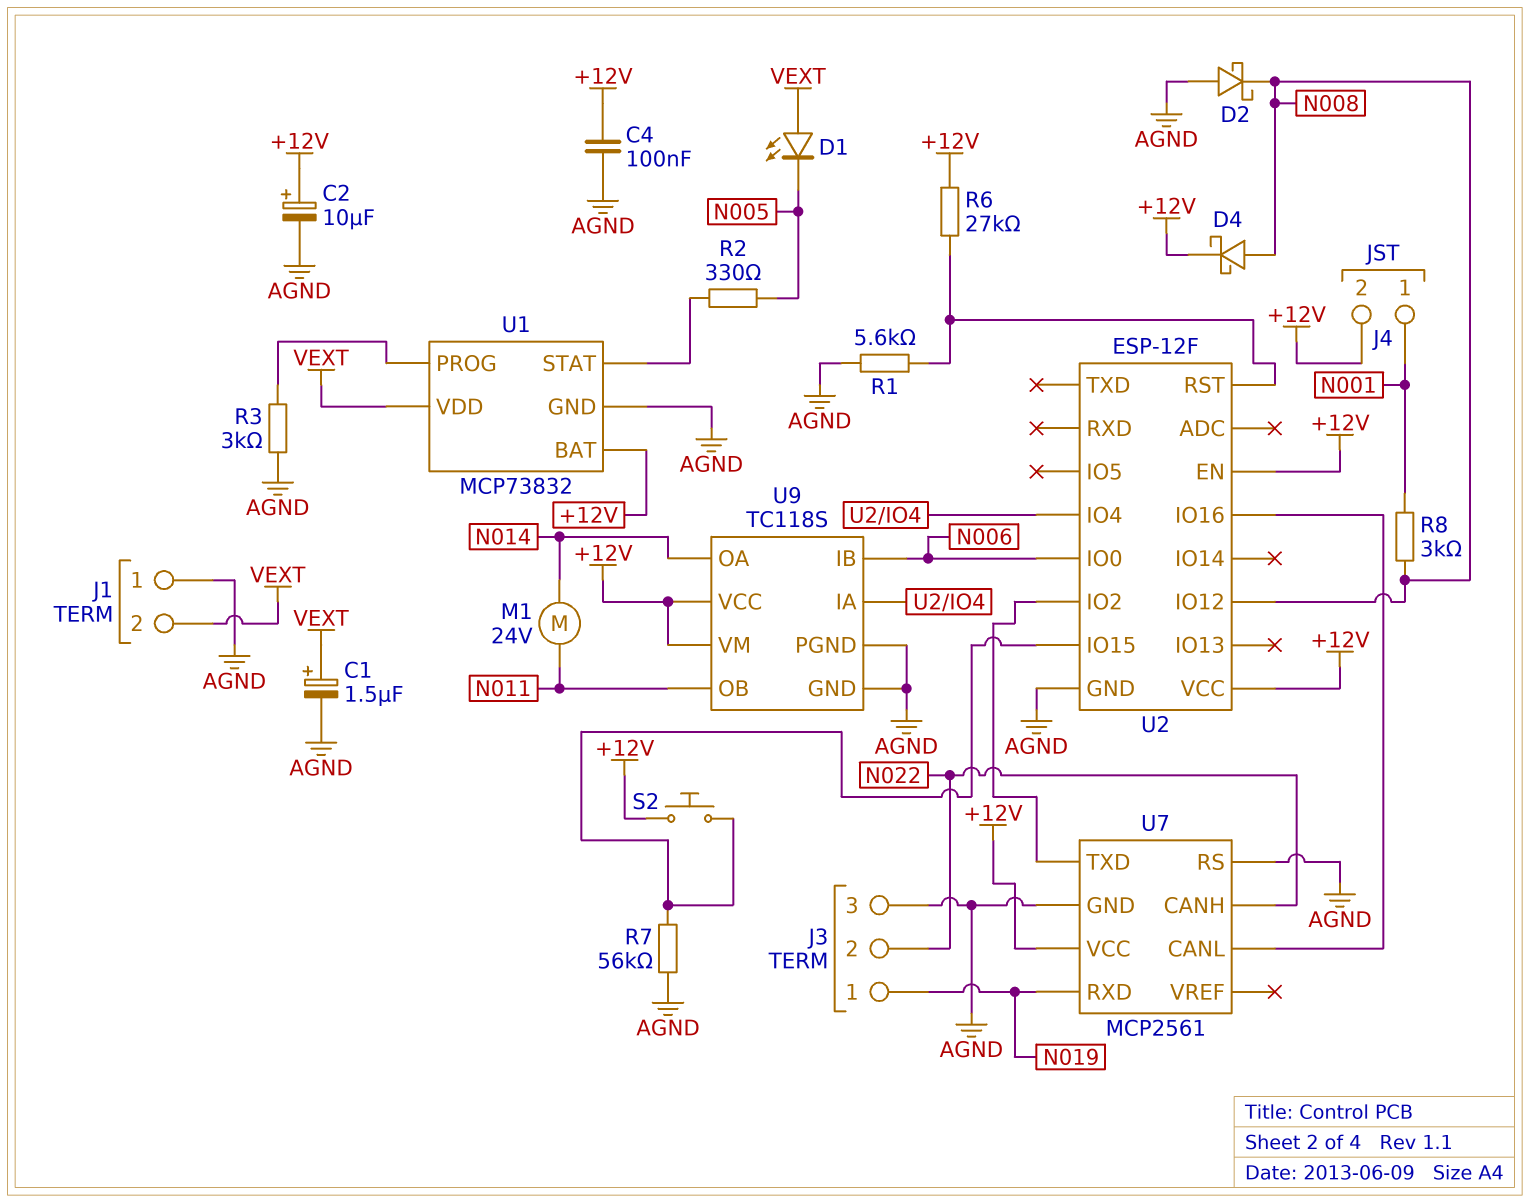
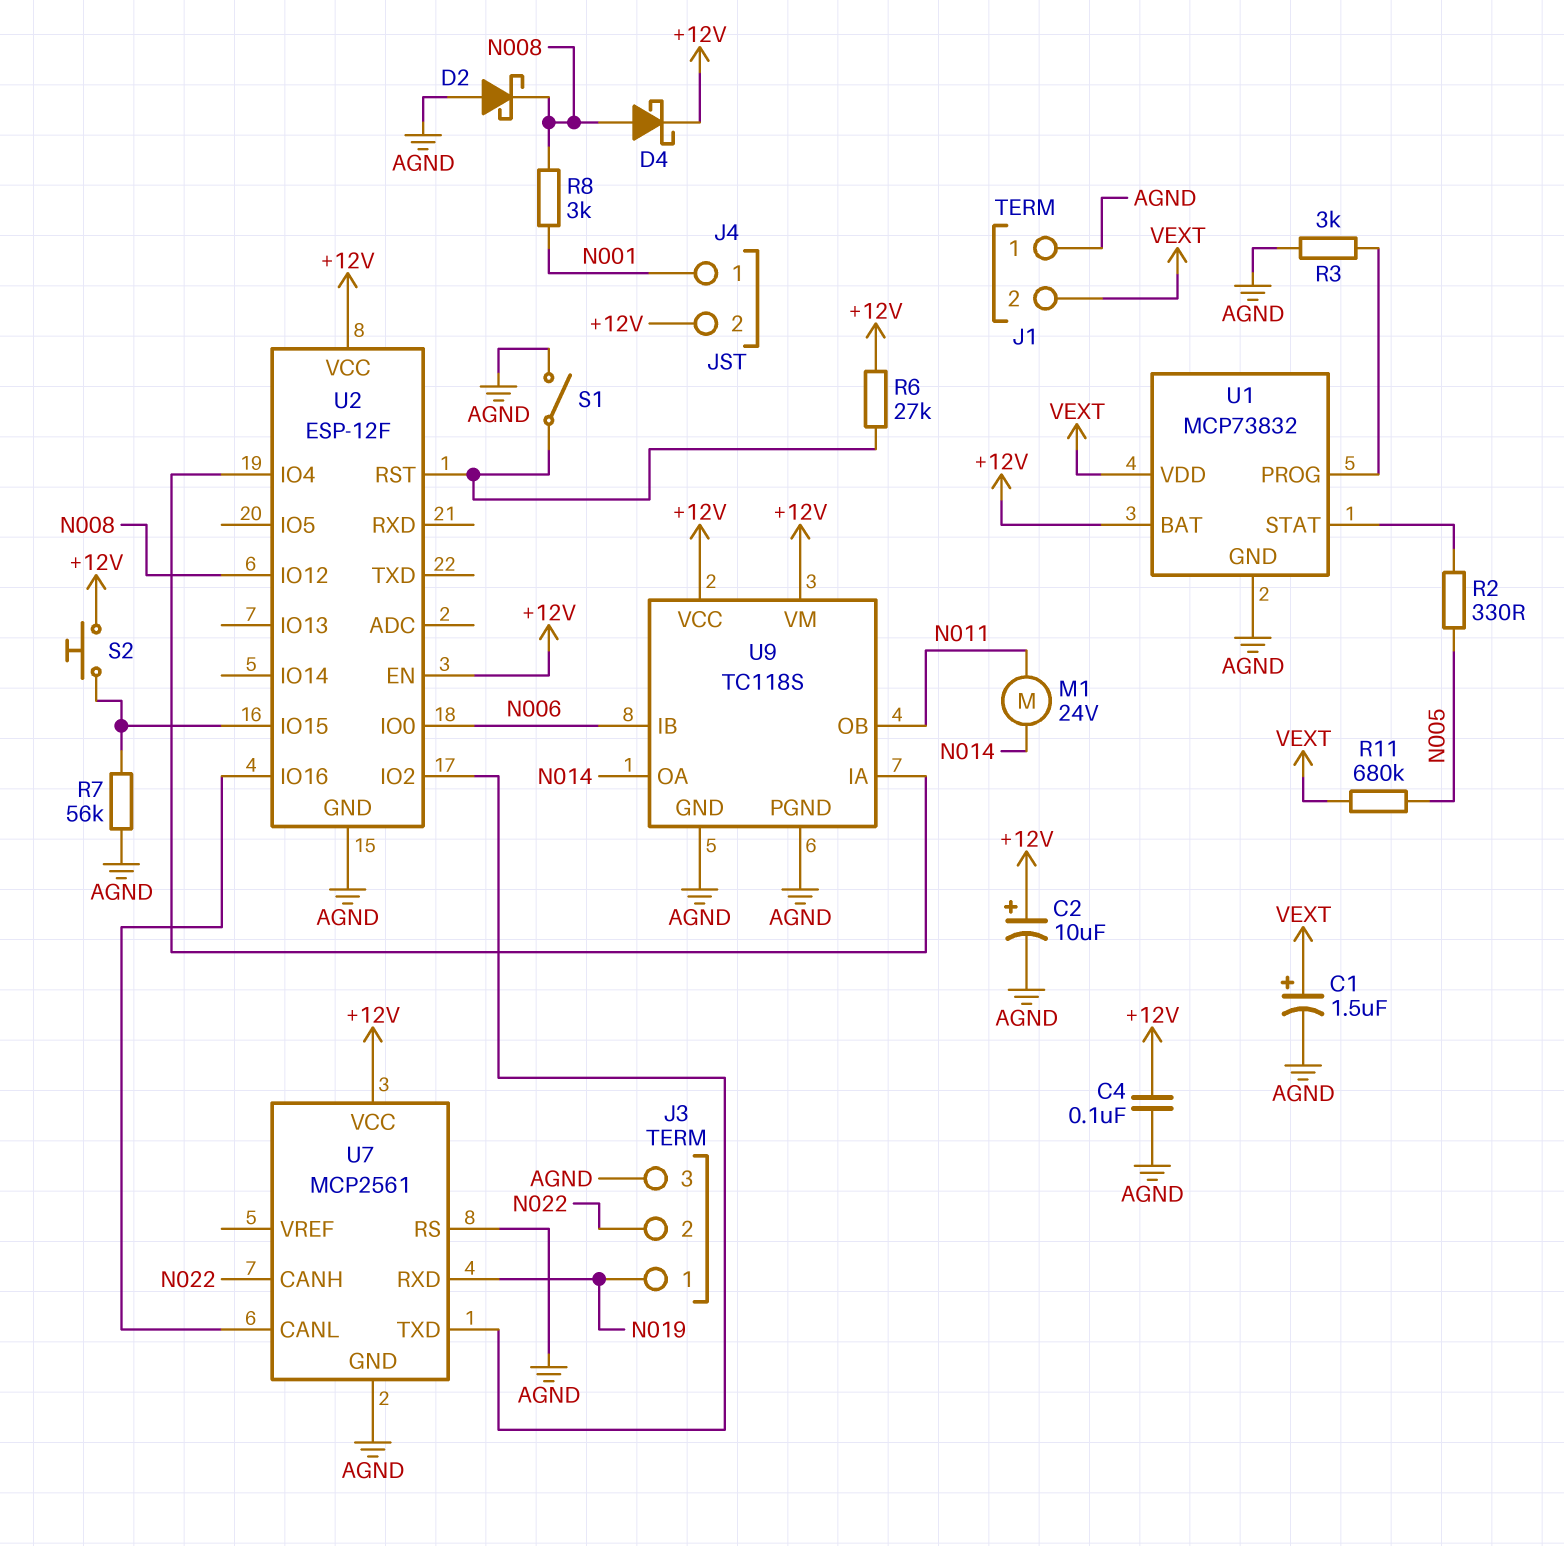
D1: LED (A VEXT, K N005) -> none
R1: 5.6k (AGND, U2/RST) -> none
R11: none -> 680k (N005, VEXT)
S1: none -> switch (AGND, U2/RST)

